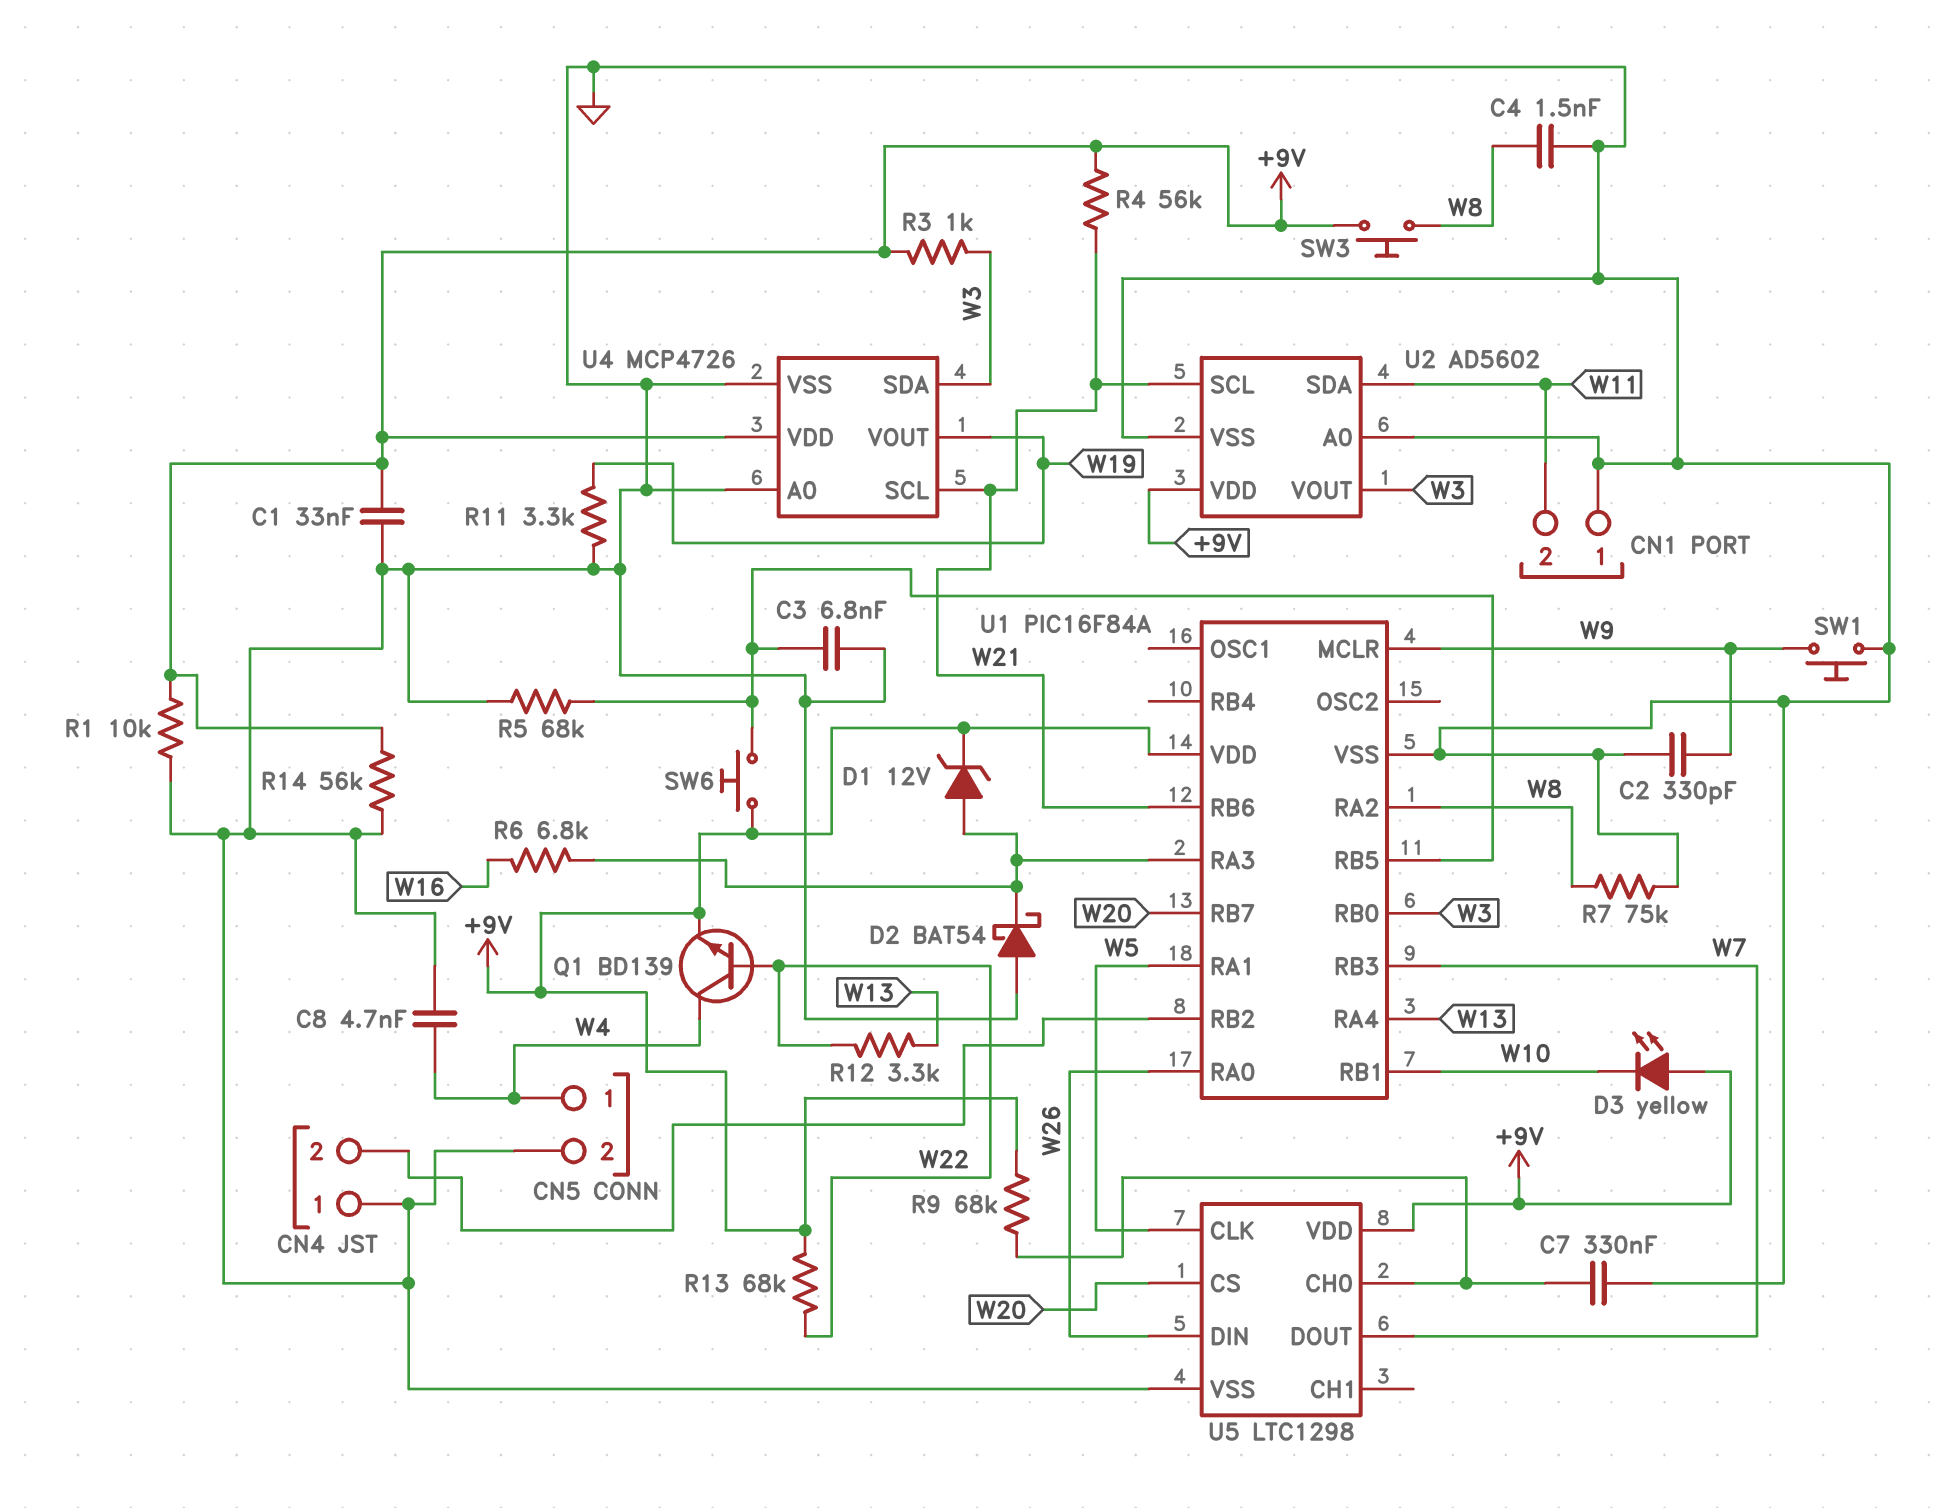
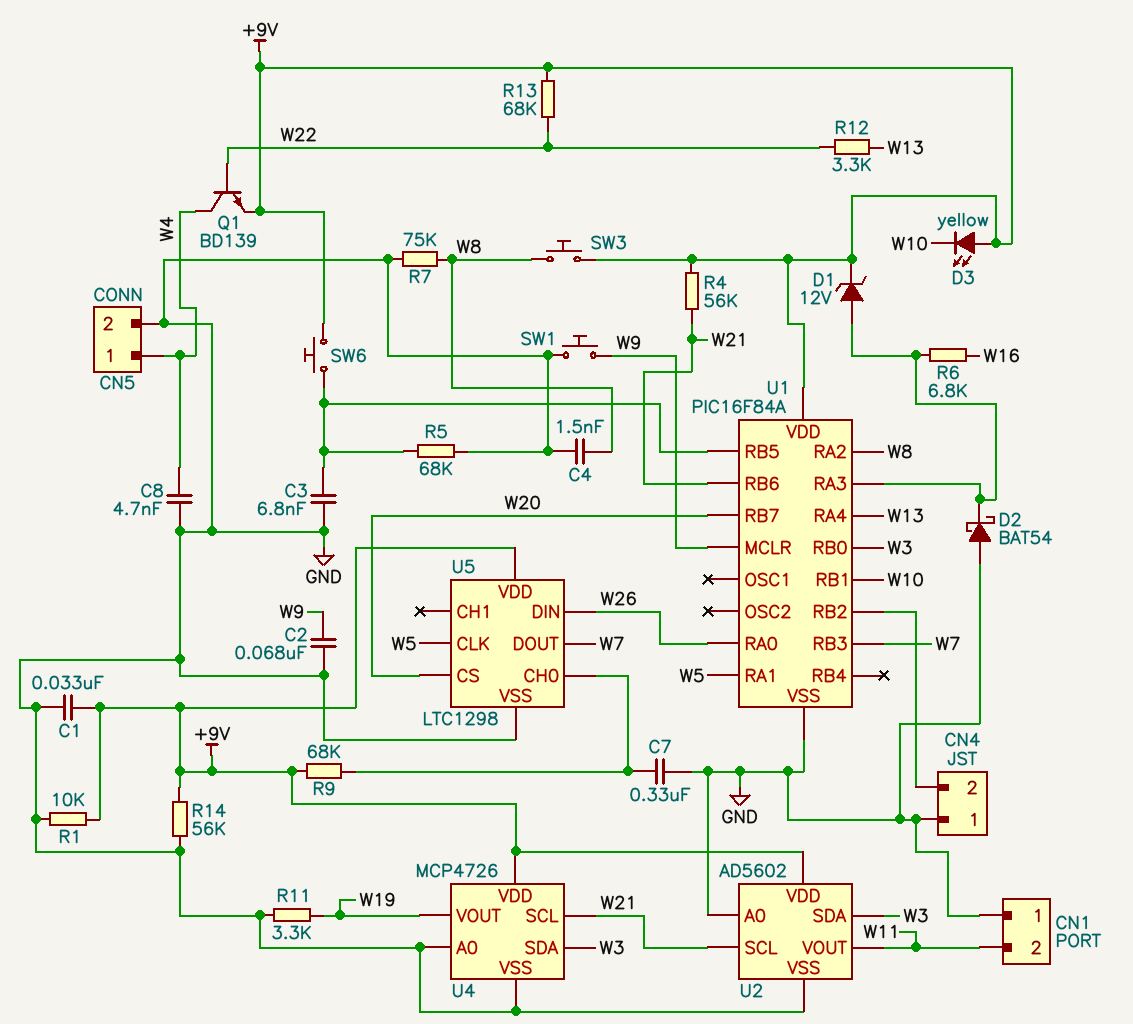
C2: 330pF (GND, W9) -> 68nF (GND, W9)
R3: 1k (+9V, W3) -> none
U2 pin SDA: W11 -> W3
U2 pin VOUT: W3 -> W11

